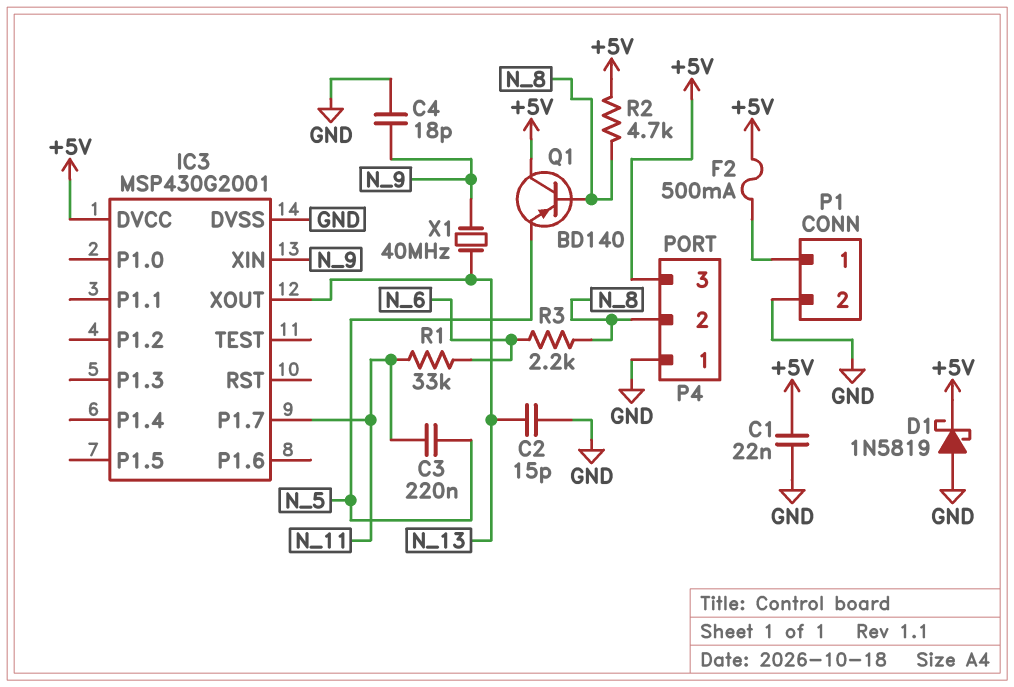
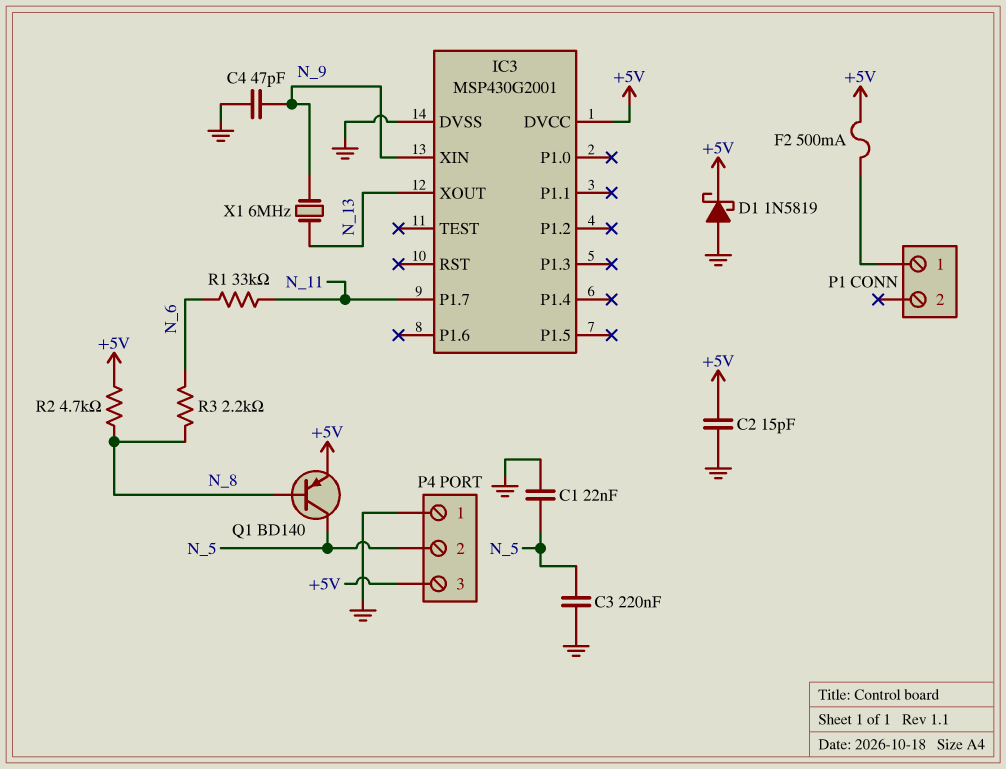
C1: 22nF (+5V, GND) -> 22nF (GND, N_5)
C2: 15pF (GND, N_13) -> 15pF (+5V, GND)
C3: 220nF (N_5, N_11) -> 220nF (GND, N_5)
C4: 18pF (GND, N_9) -> 47pF (GND, N_9)
P1 pin 2: GND -> none
P4 pin 2: N_8 -> N_5
Q1: PNP BD140 (B N_8, C +5V, E N_5) -> PNP BD140 (B N_8, C N_5, E +5V)
X1: 40MHz (N_9, N_13) -> 6MHz (N_9, N_13)

